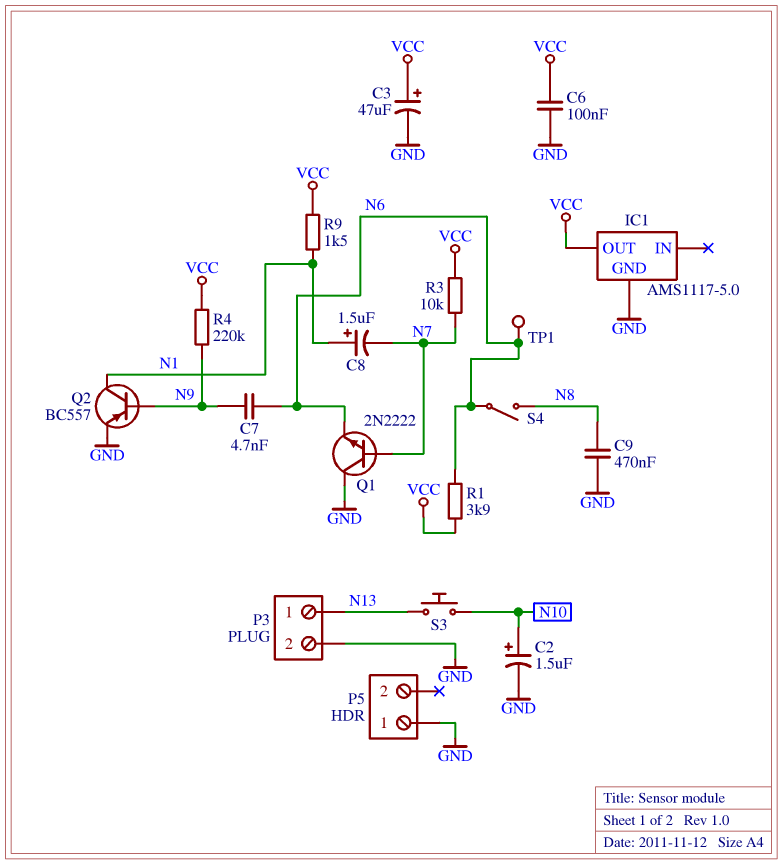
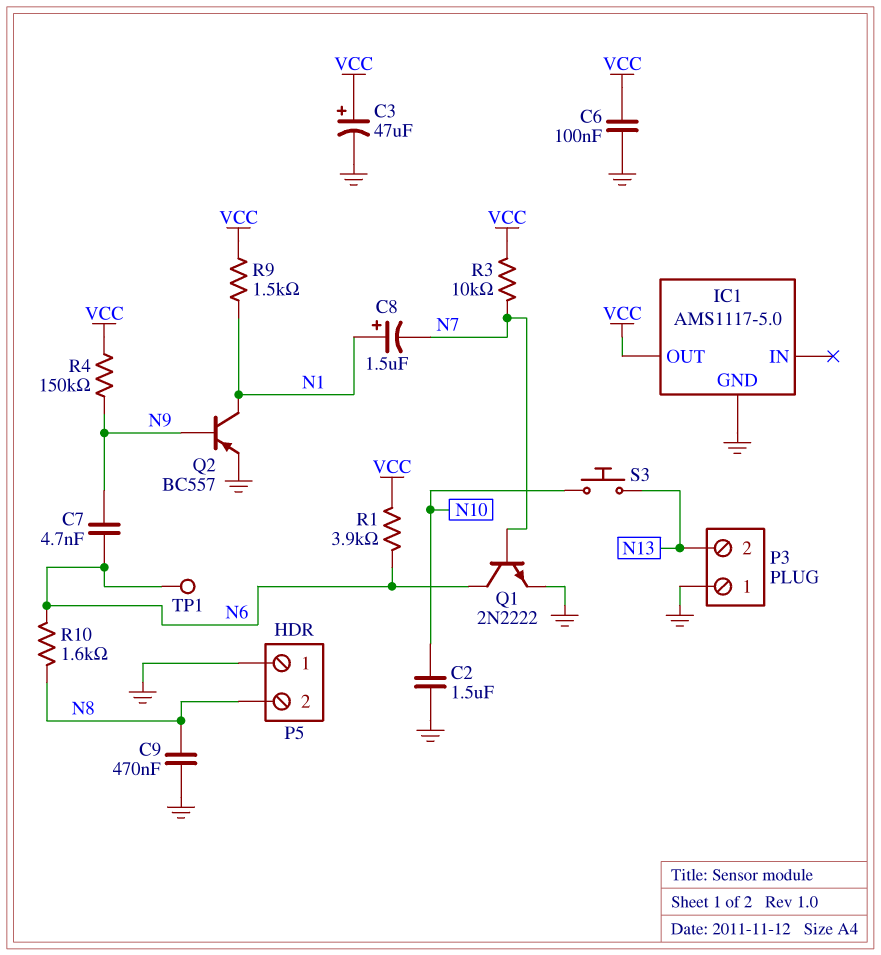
C2: 1.5uF (plus N10, minus GND) -> 1.5uF (GND, N10)
P3 pin 1: N13 -> GND
P3 pin 2: GND -> N13
P5 pin 2: none -> N8
Q1: NPN 2N2222 (B N7, C GND, E N6) -> NPN 2N2222 (B N7, C N6, E GND)
R4: 220k (N9, VCC) -> 150k (N9, VCC)
R10: none -> 1.6k (N6, N8)
S4: switch (N6, N8) -> none

